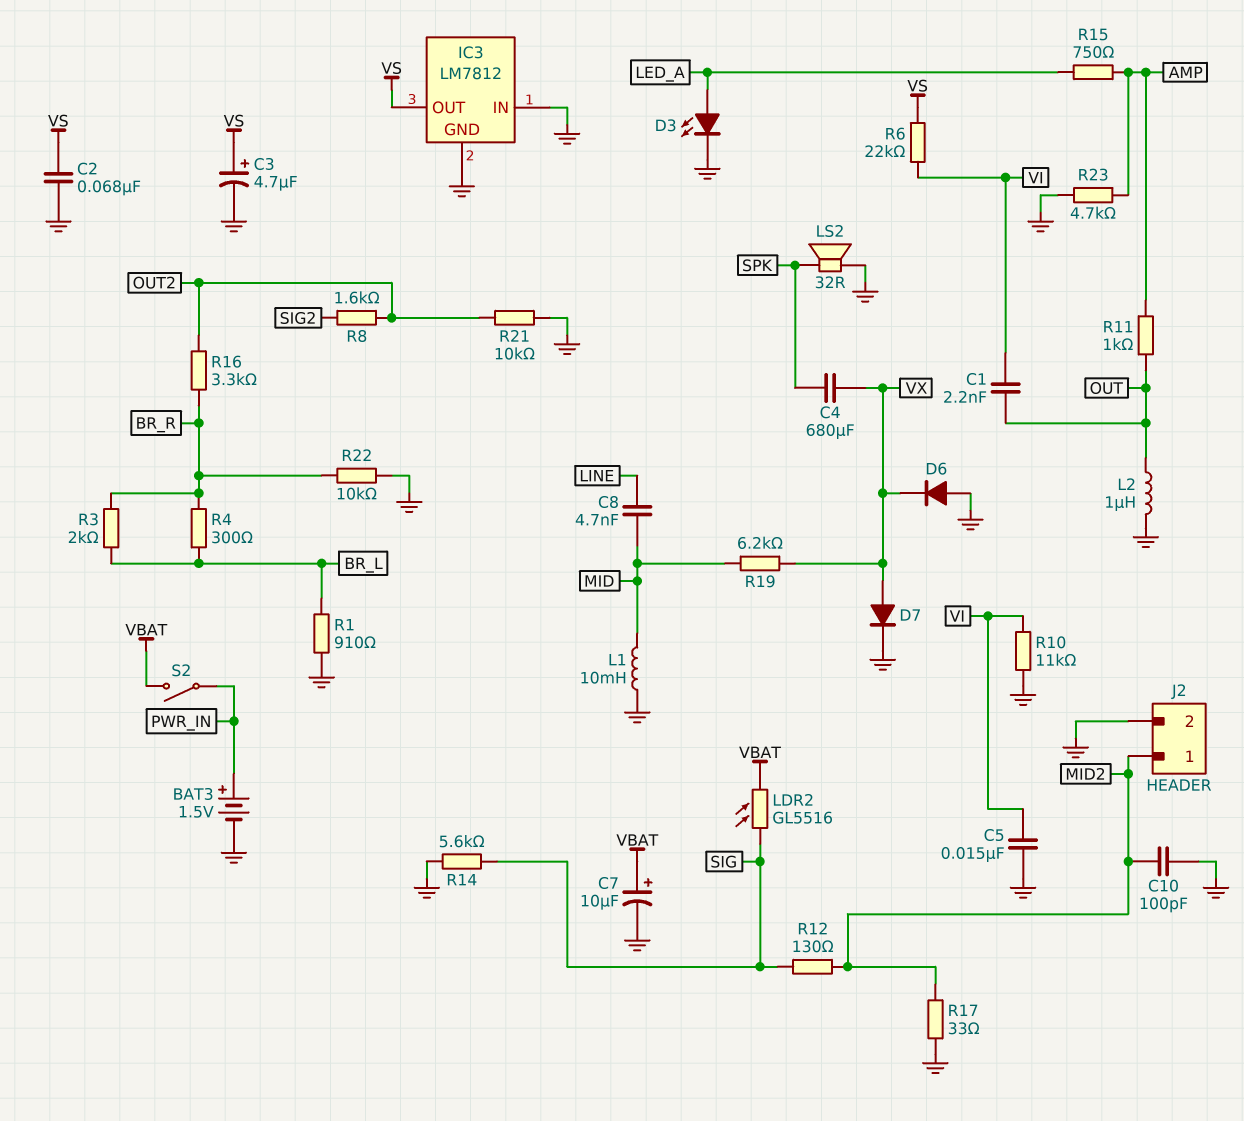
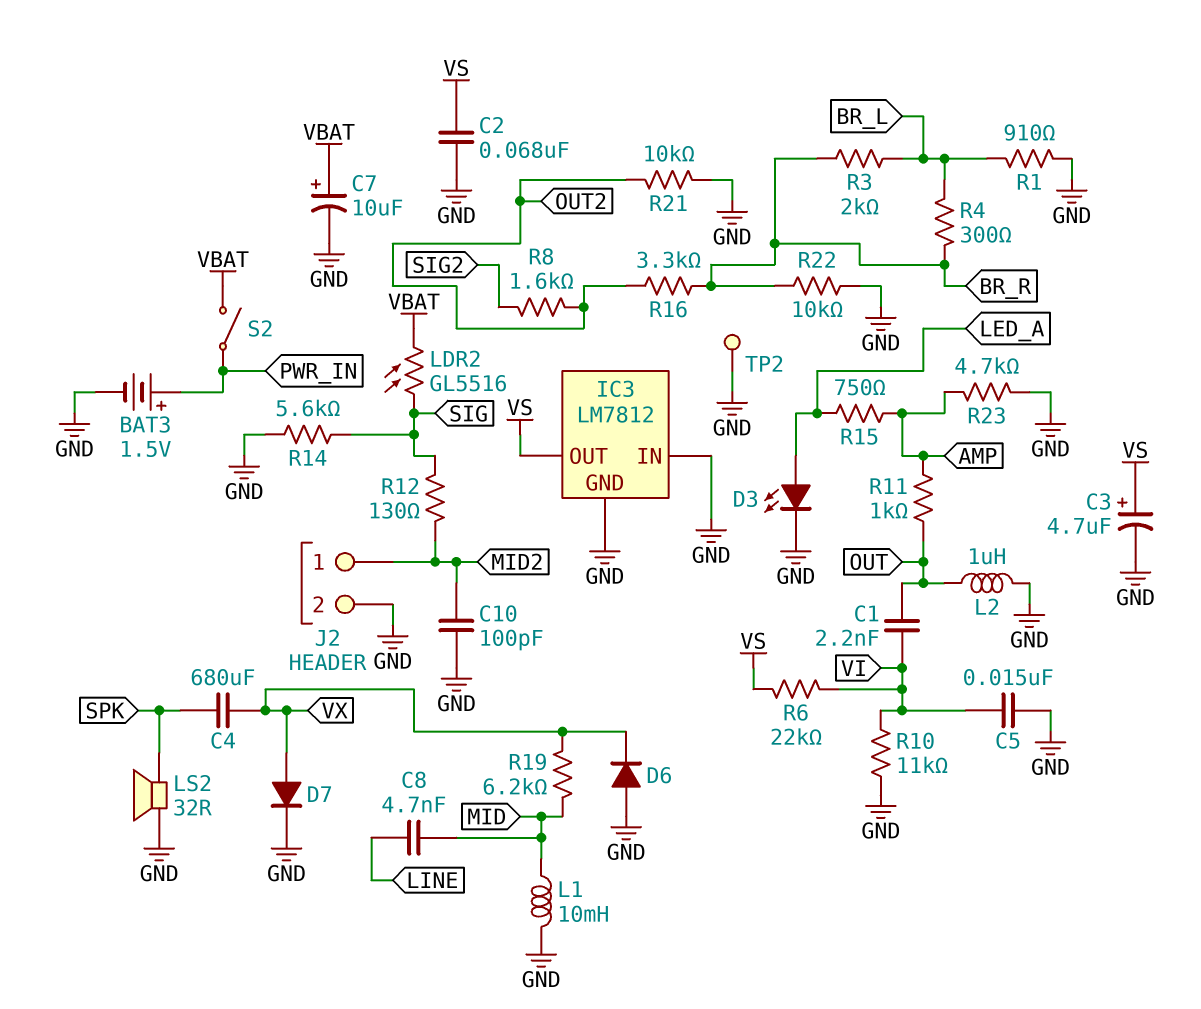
R17: 33 (GND, MID2) -> none
TP2: none -> test point (GND)

